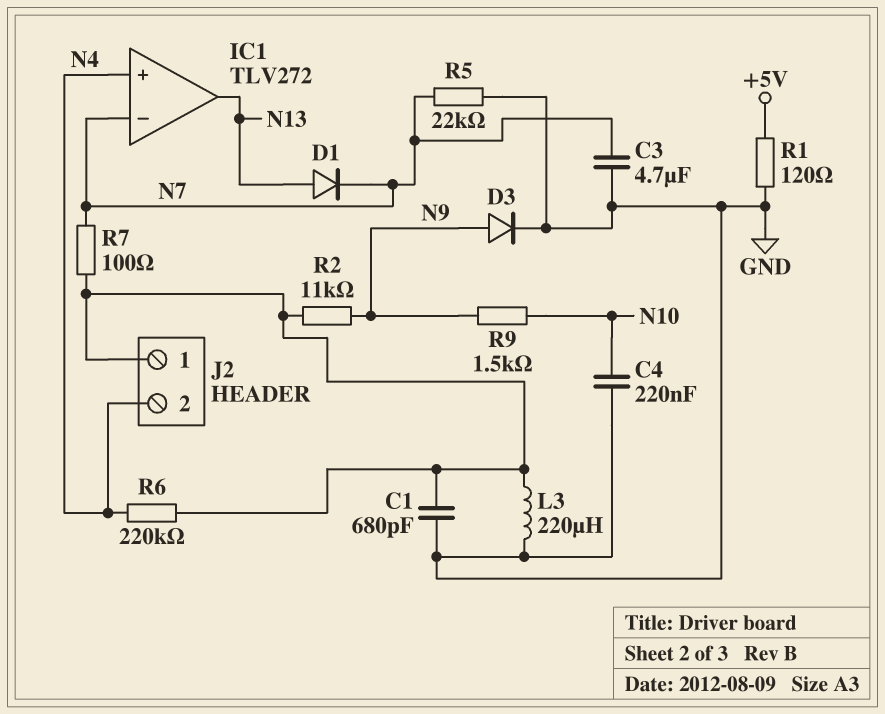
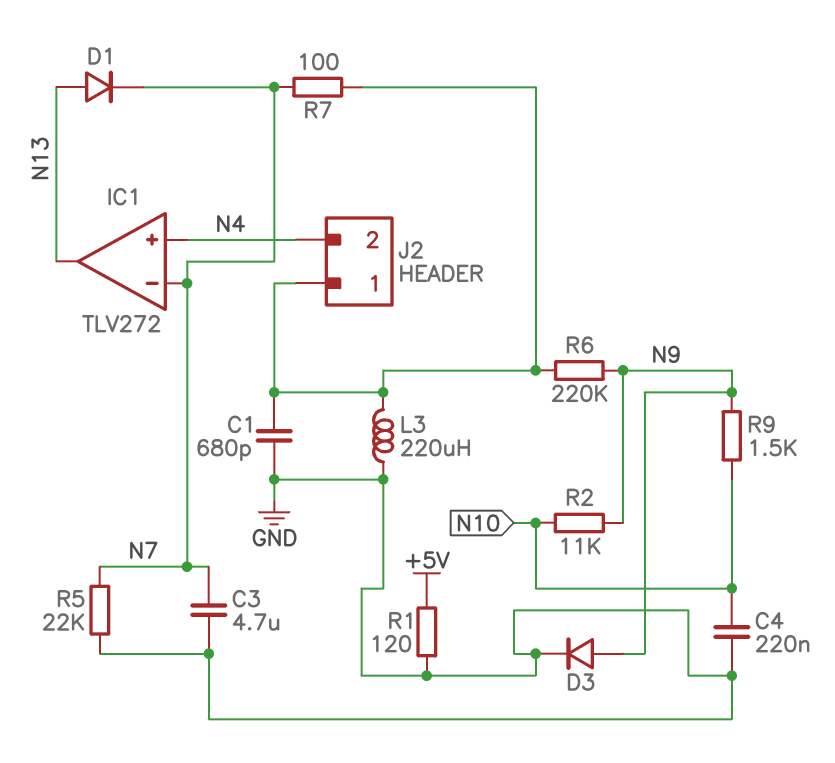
R2: 11k (J2/1, N9) -> 11k (N9, N10)
R6: 220k (J2/1, N4) -> 220k (J2/1, N9)

